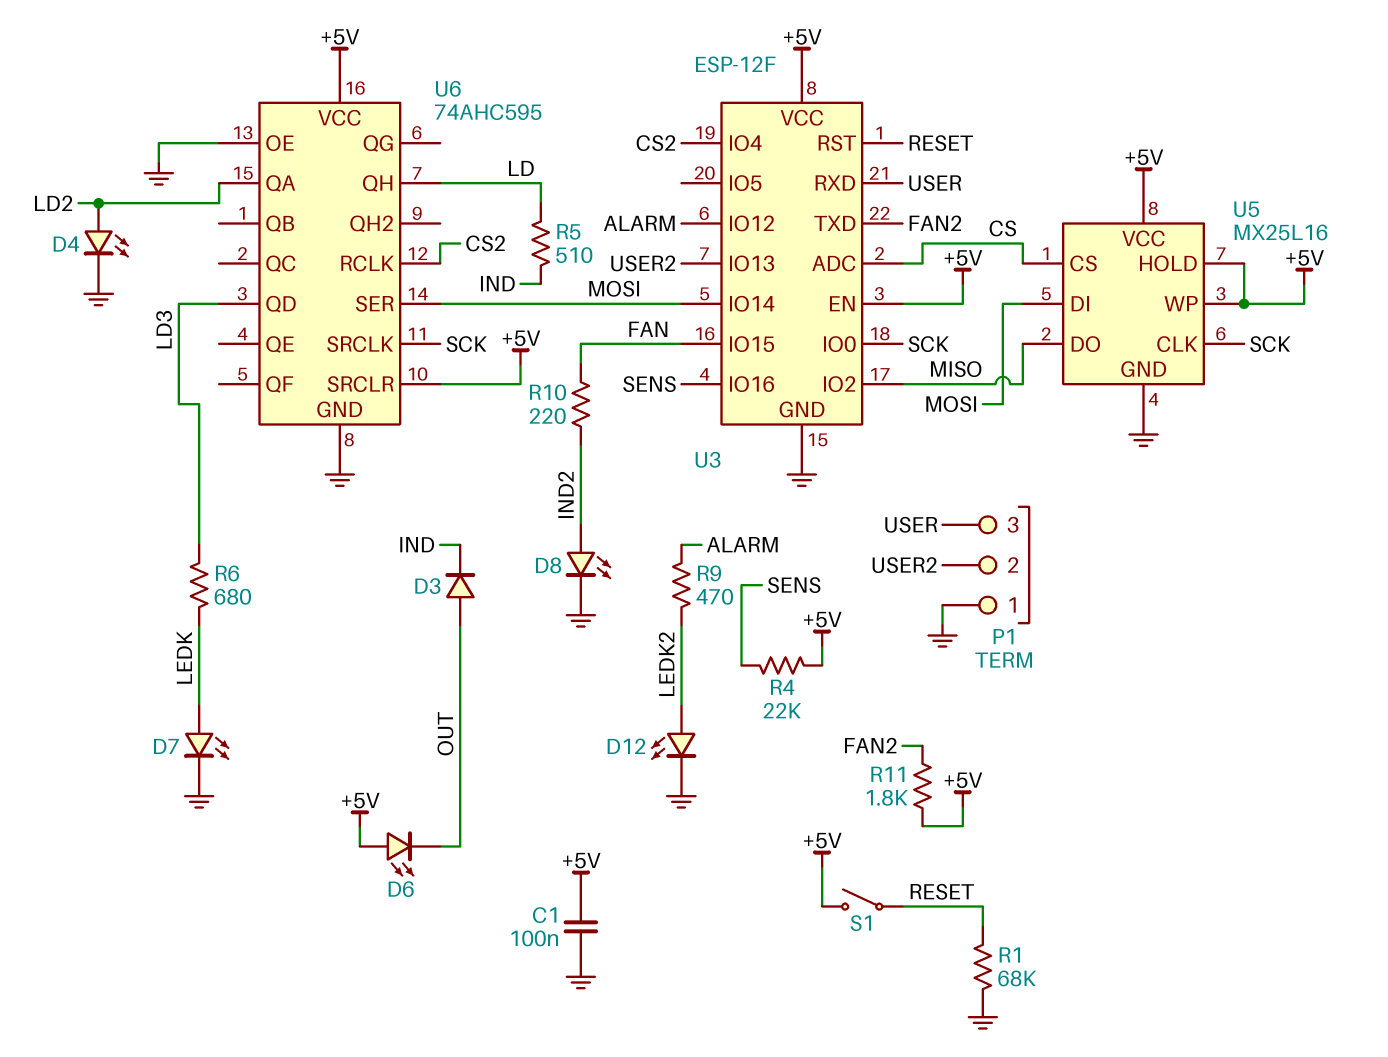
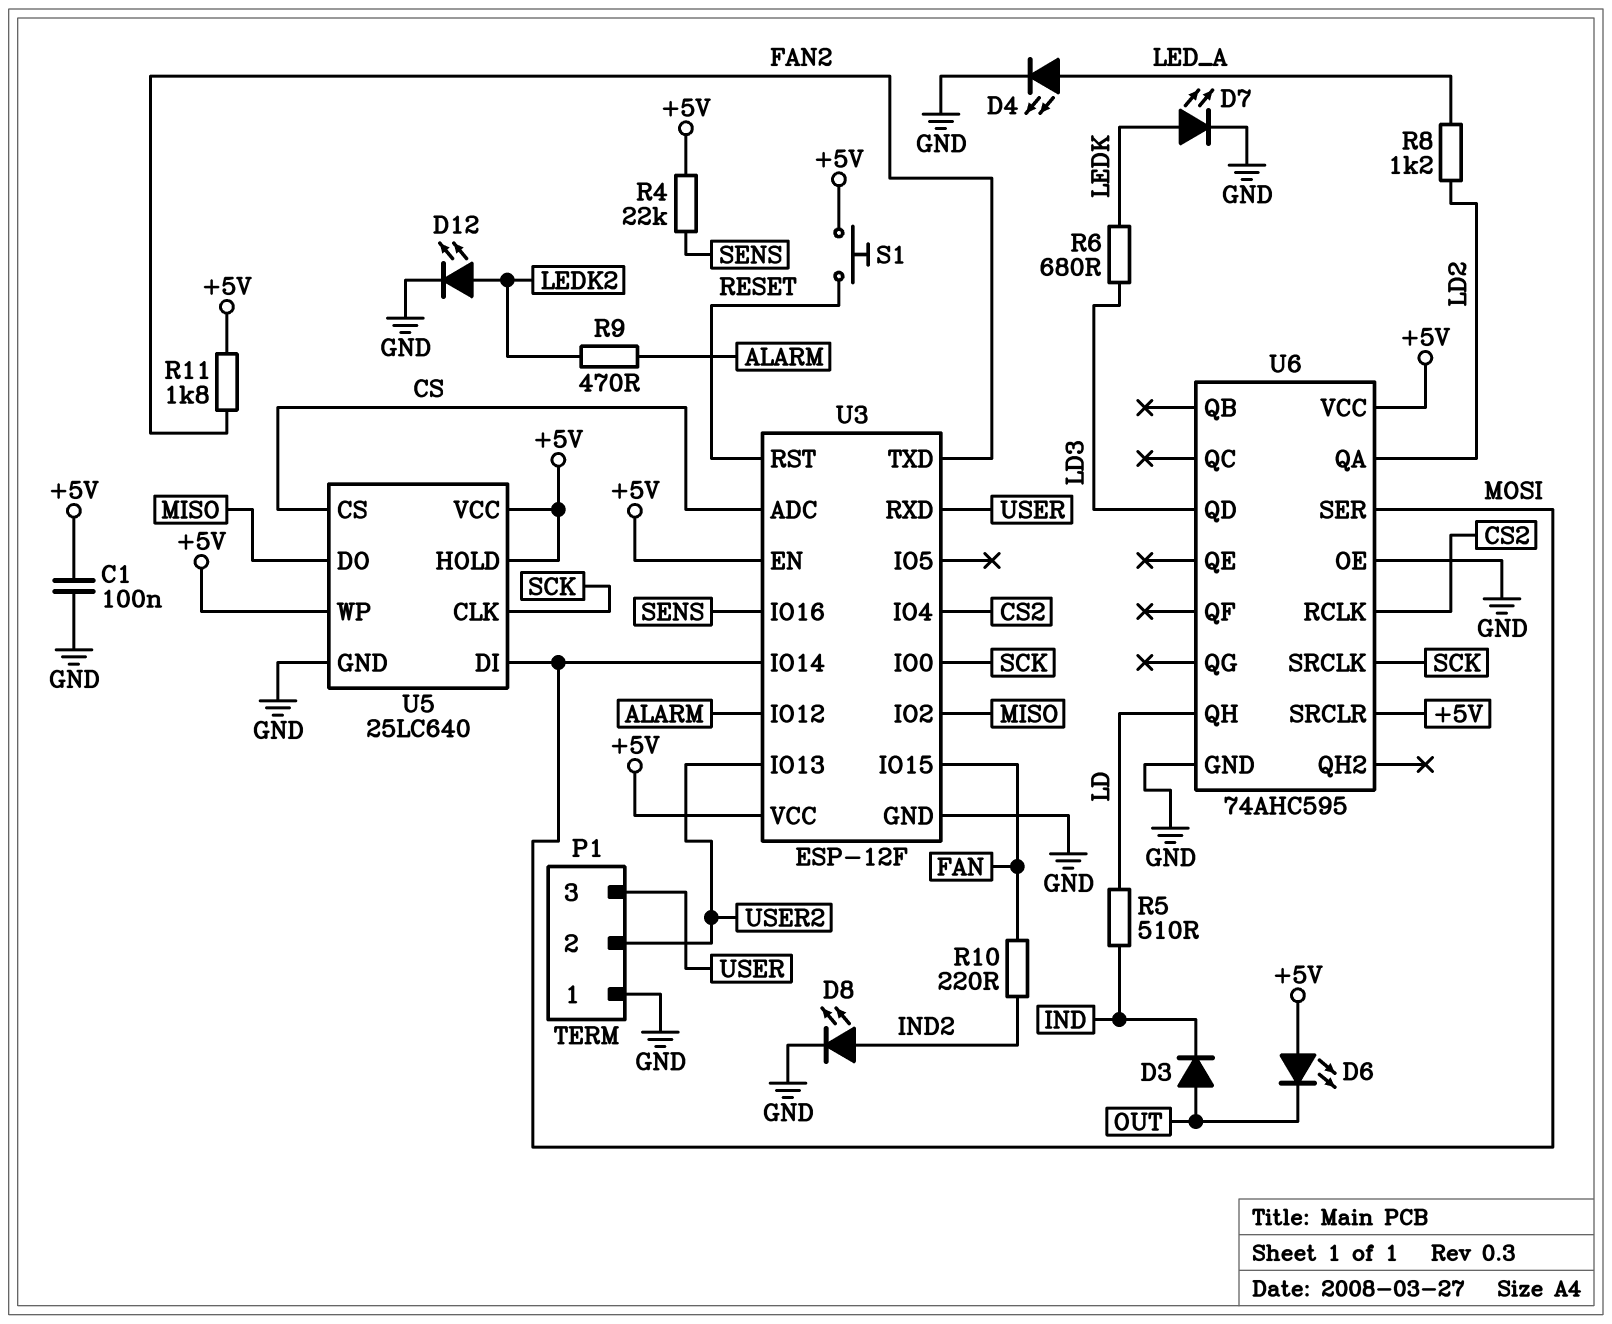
D4: LED (A LD2, K GND) -> LED (A LED_A, K GND)
R1: 68k (GND, RESET) -> none
R8: none -> 1.2k (LD2, LED_A)
S1: switch (+5V, RESET) -> button (+5V, RESET)
U5: MX25L16 -> 25LC640

